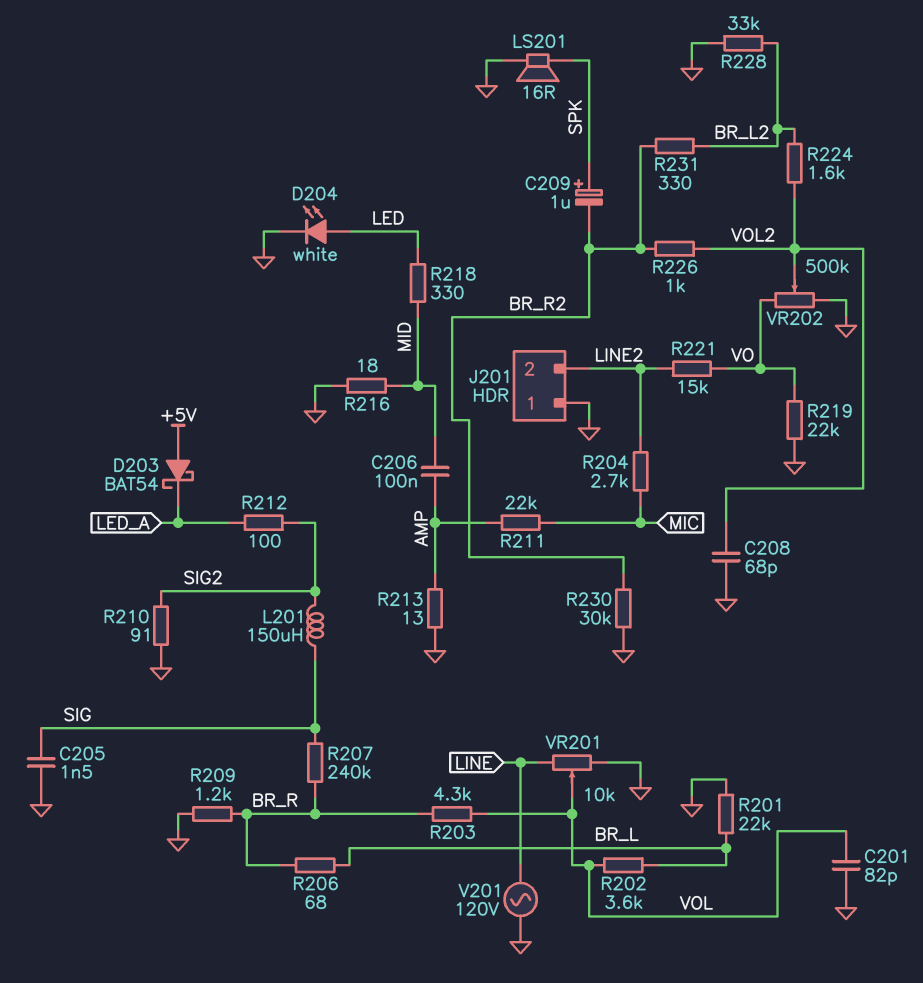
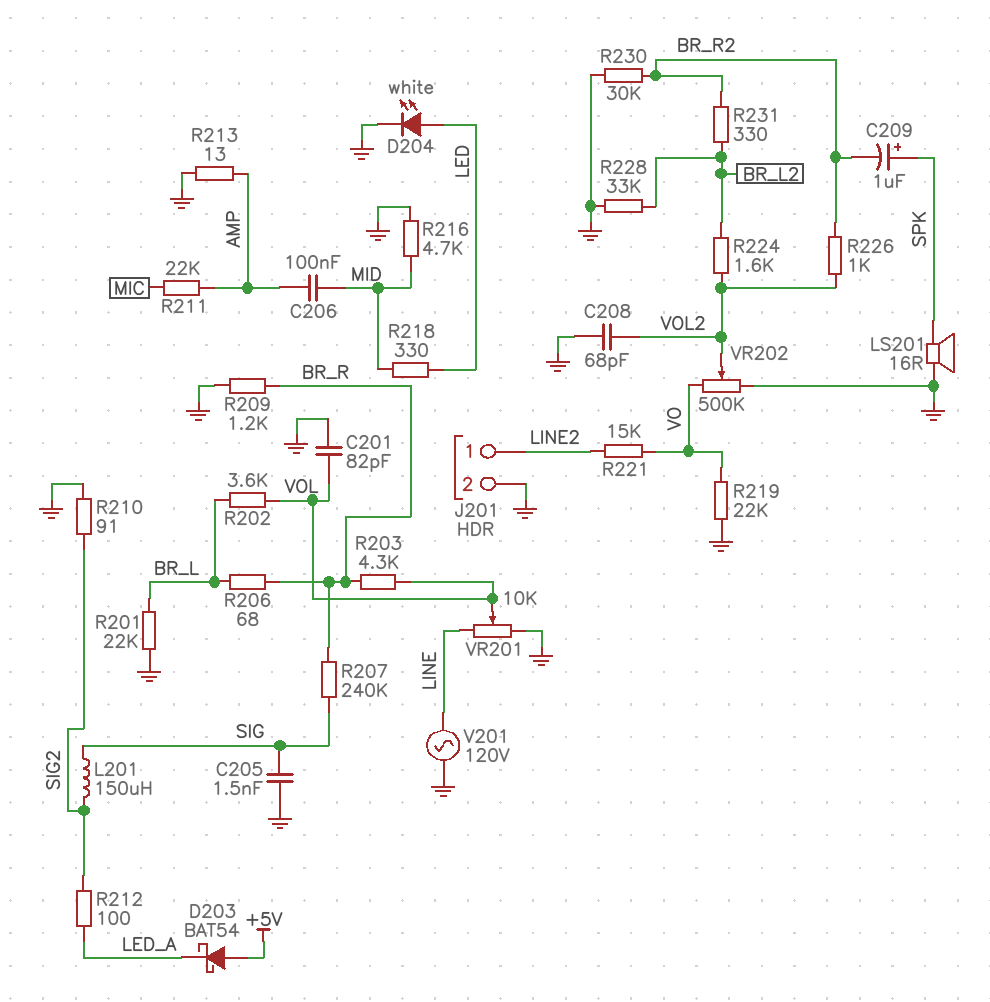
J201 pin 1: GND -> LINE2
J201 pin 2: LINE2 -> GND
R204: 2.7k (LINE2, MIC) -> none
R216: 18 (GND, MID) -> 4.7k (GND, MID)

